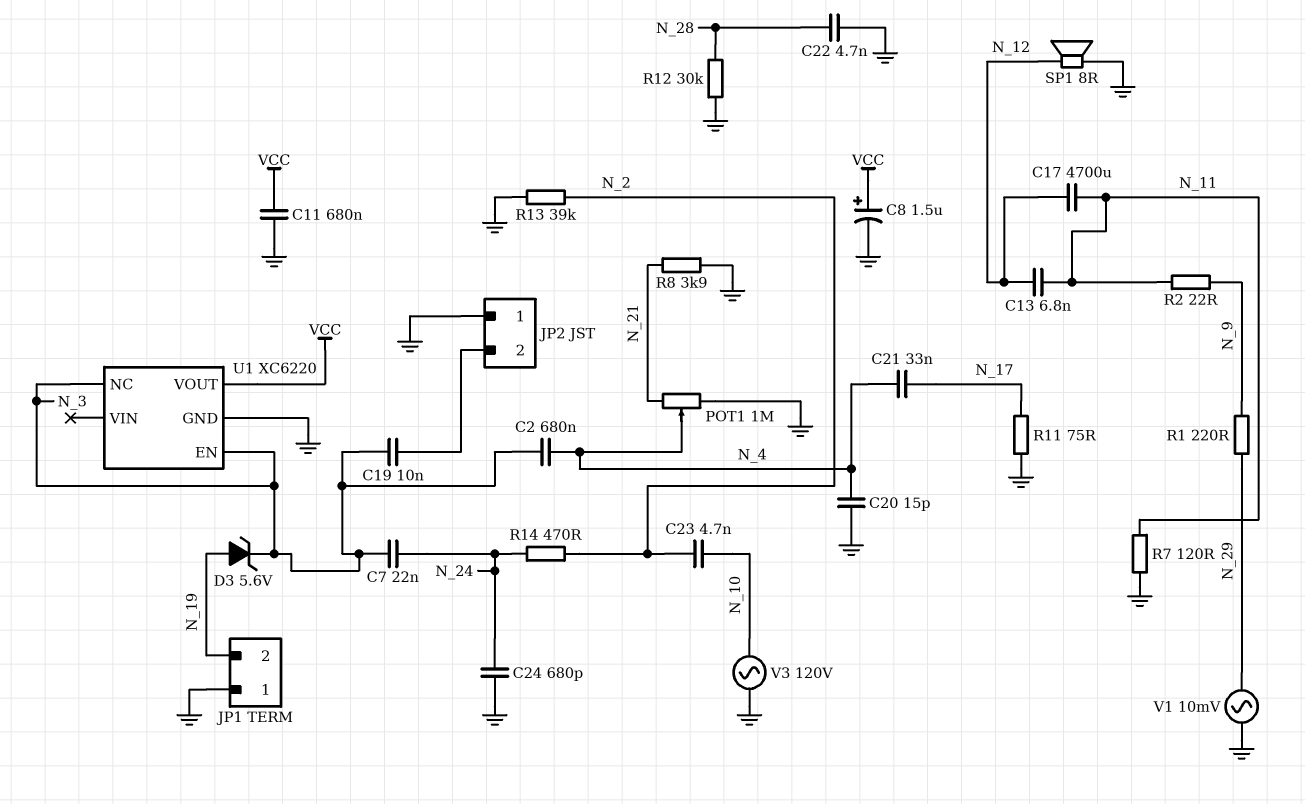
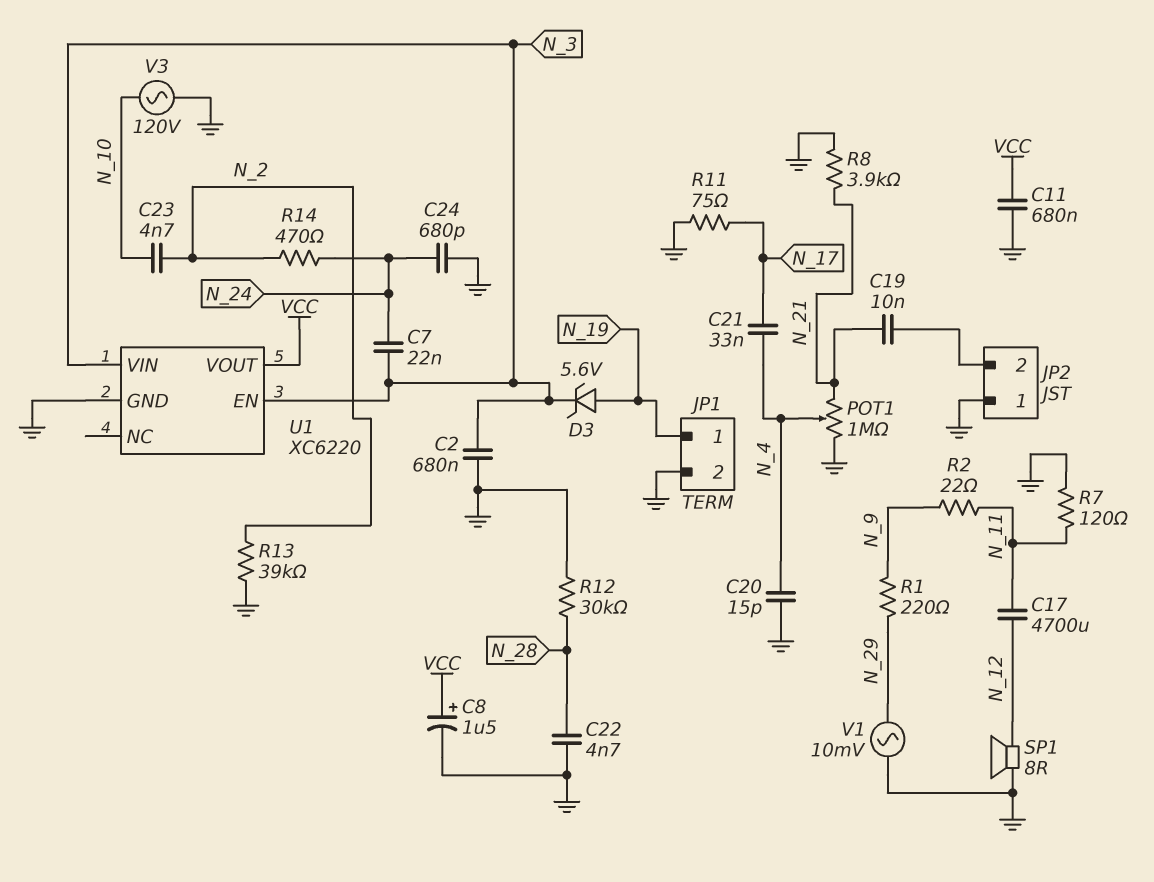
C2: 680nF (N_3, N_4) -> 680nF (GND, N_3)
C13: 6.8nF (N_11, N_12) -> none
C19: 10nF (JP2/2, N_3) -> 10nF (JP2/2, N_21)
JP1 pin 1: GND -> N_19
JP1 pin 2: N_19 -> GND
U1 pin NC: N_3 -> none
U1 pin VIN: none -> N_3

